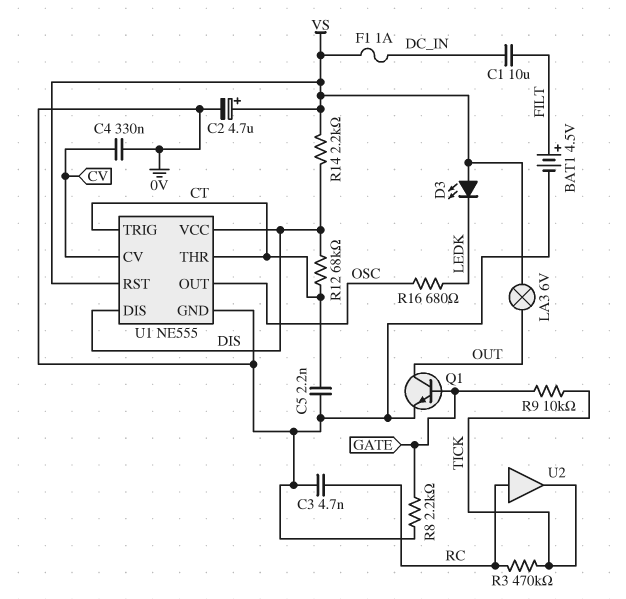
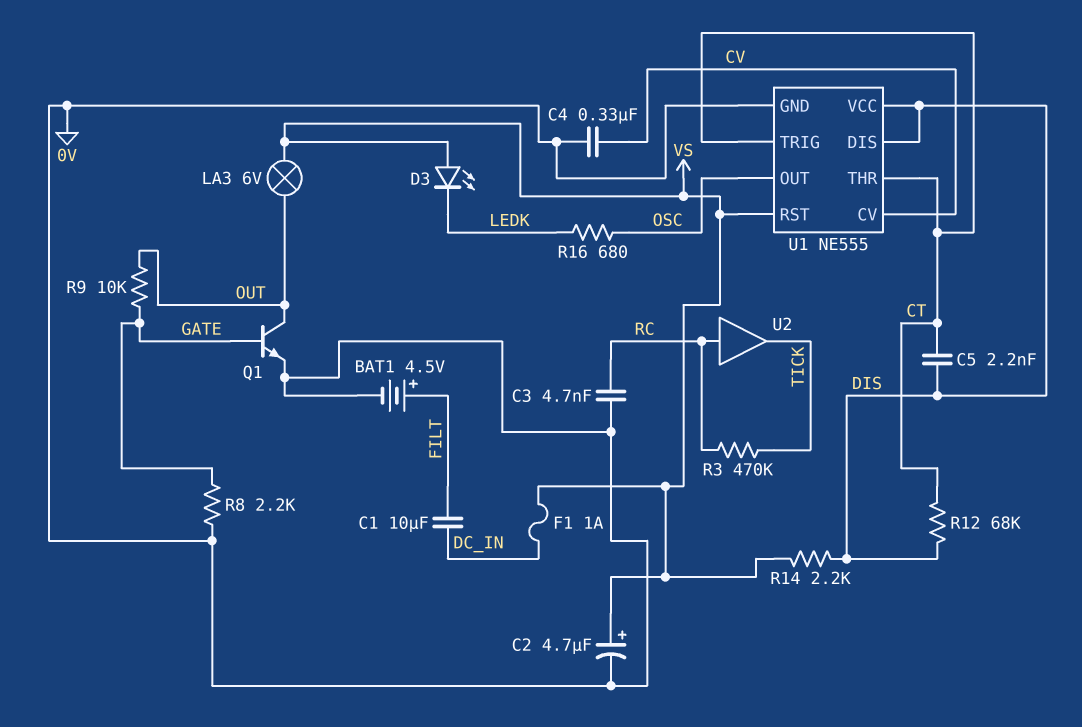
C5: 2.2nF (0V, CT) -> 2.2nF (CT, DIS)
R9: 10k (GATE, TICK) -> 10k (GATE, OUT)

